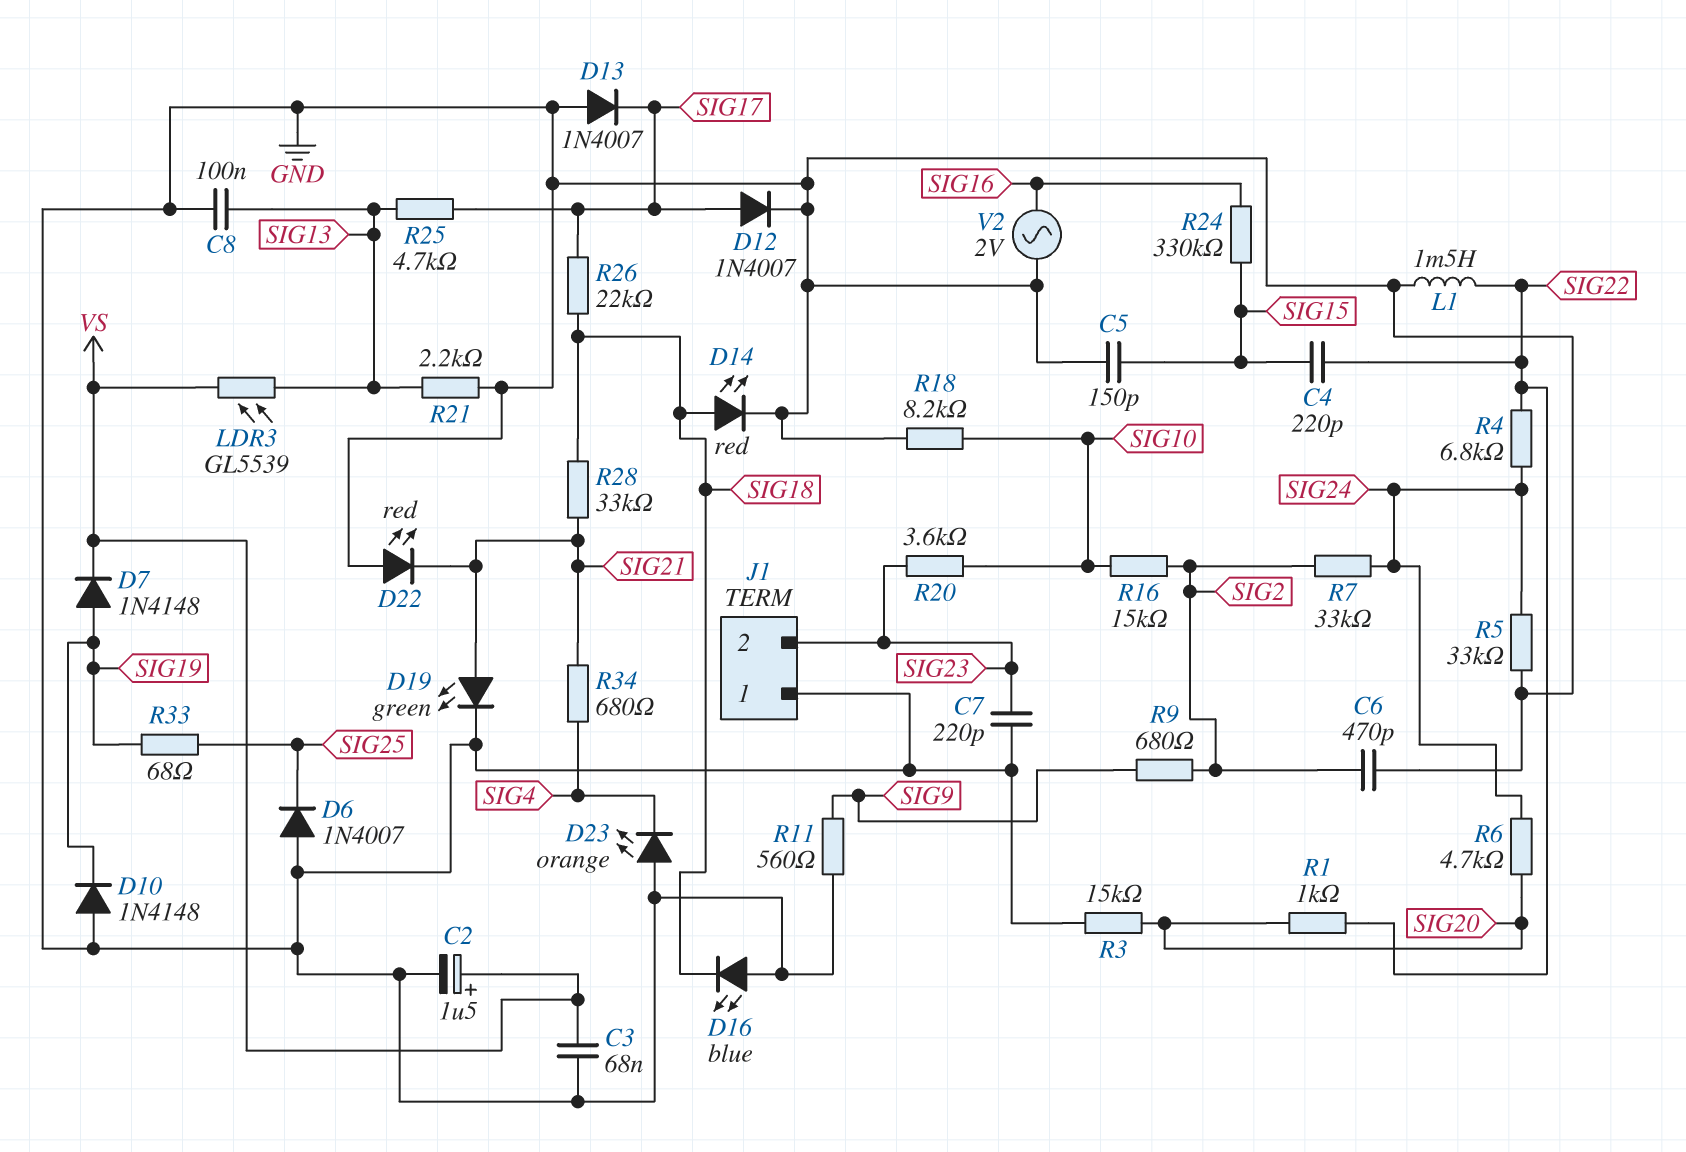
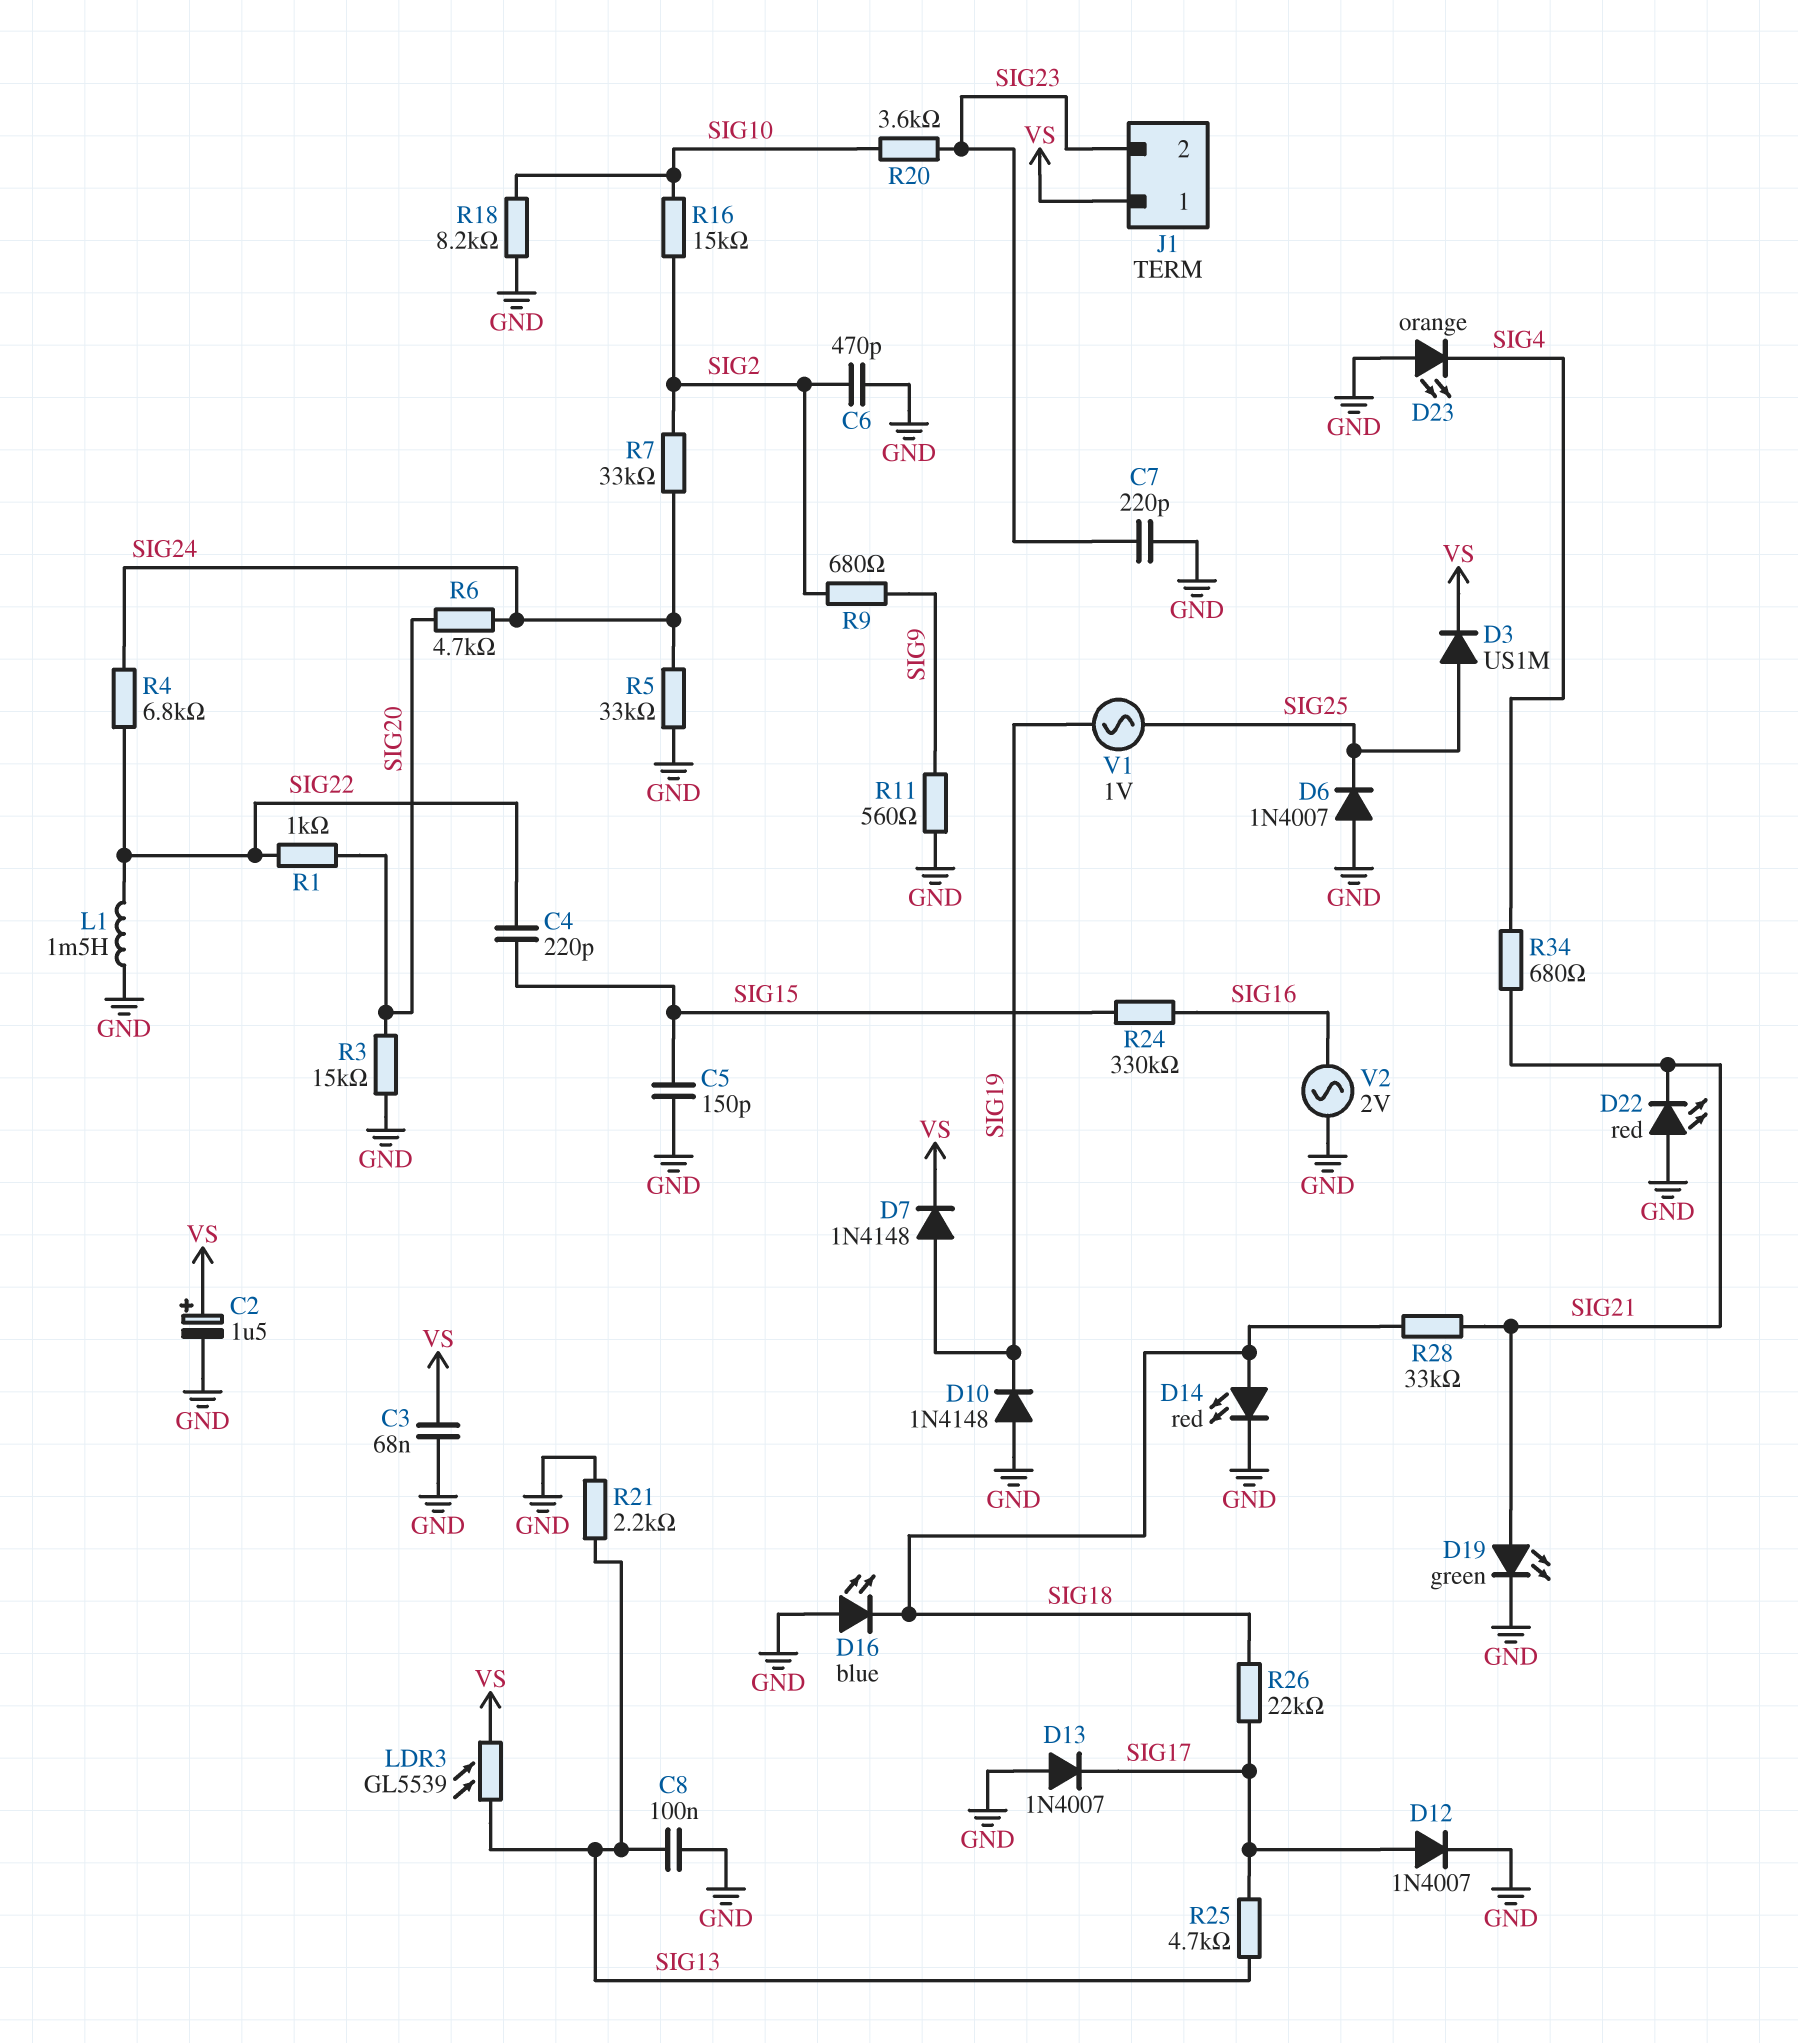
D3: none -> diode US1M (A SIG25, K VS)
J1 pin 1: GND -> VS
R33: 68 (SIG19, SIG25) -> none
V1: none -> AC 1V (SIG19, SIG25)

